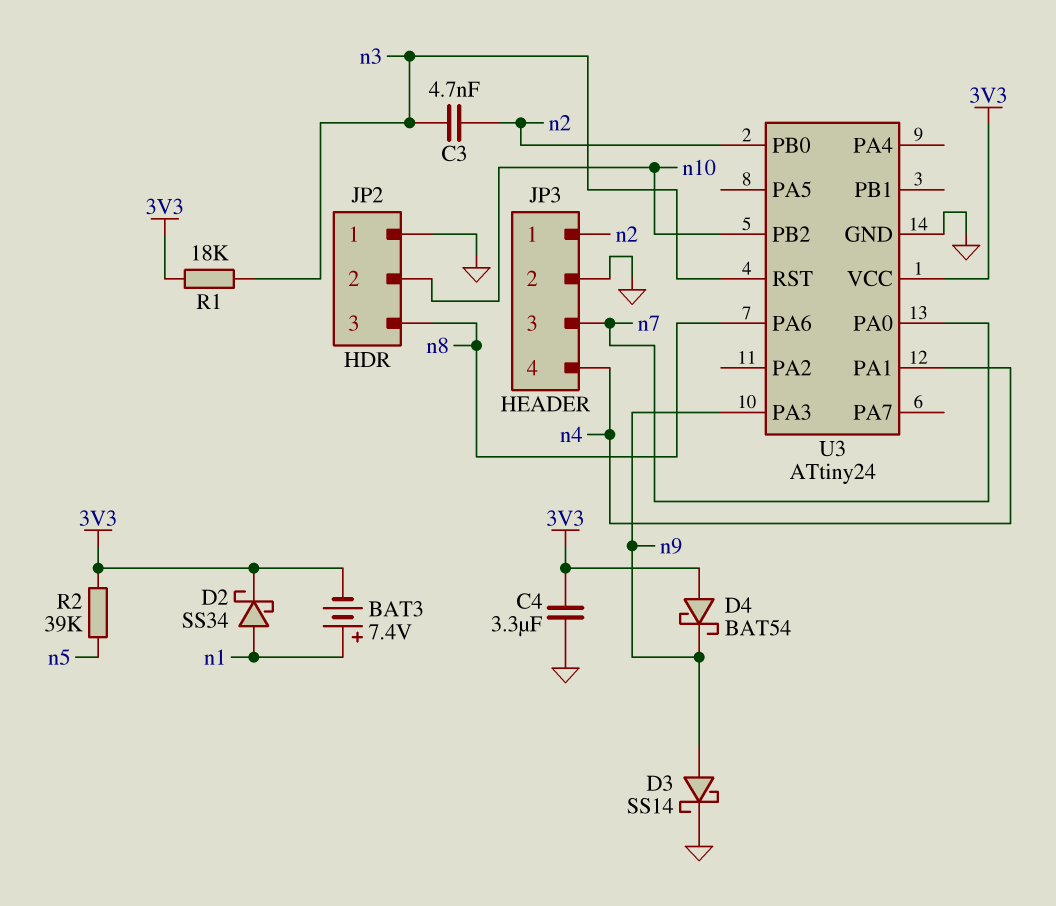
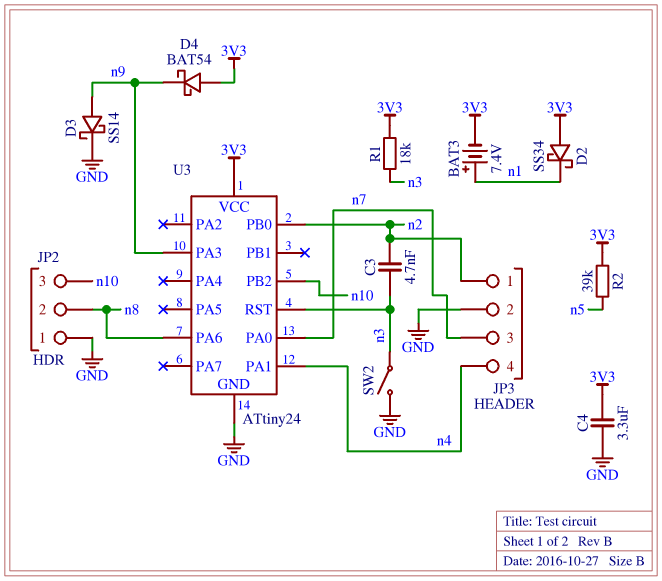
D2: schottky SS34 (A n1, K 3V3) -> schottky SS34 (A 3V3, K n1)
JP2 pin 2: n10 -> n8
JP2 pin 3: n8 -> n10
SW2: none -> switch (GND, n3)

